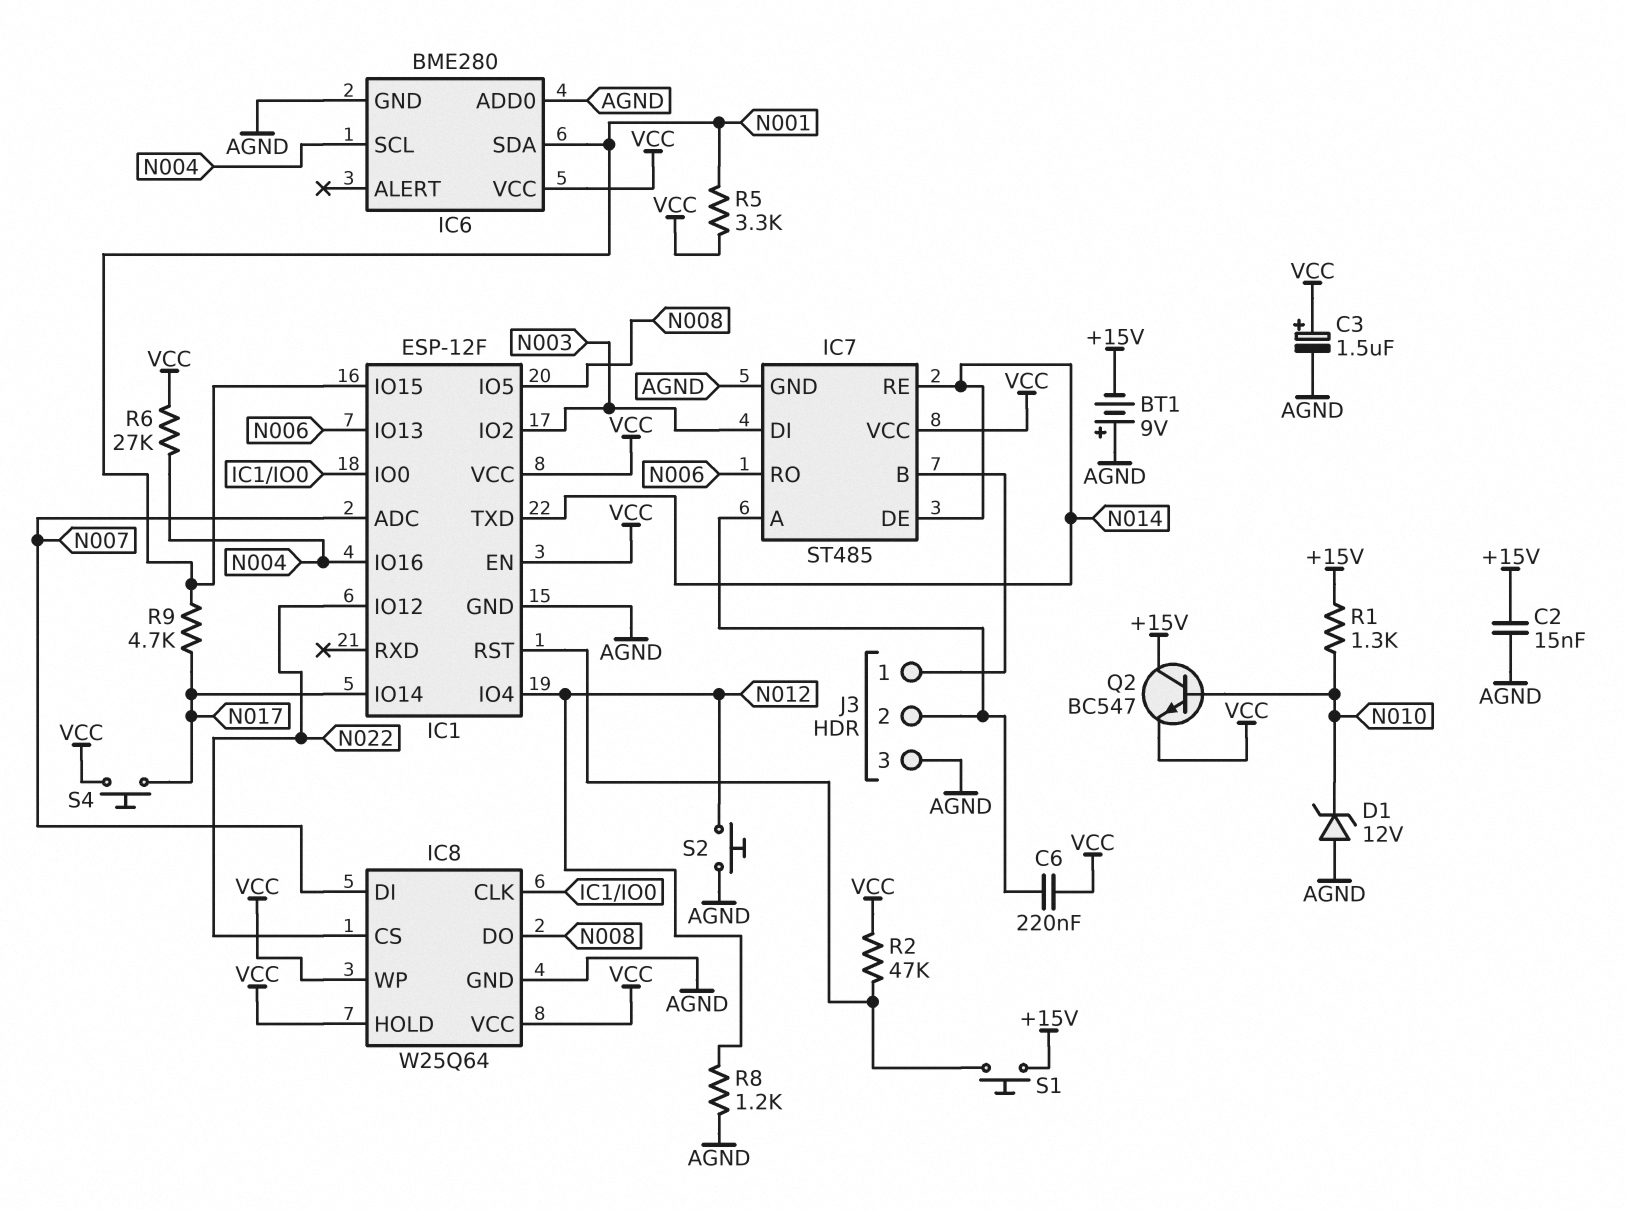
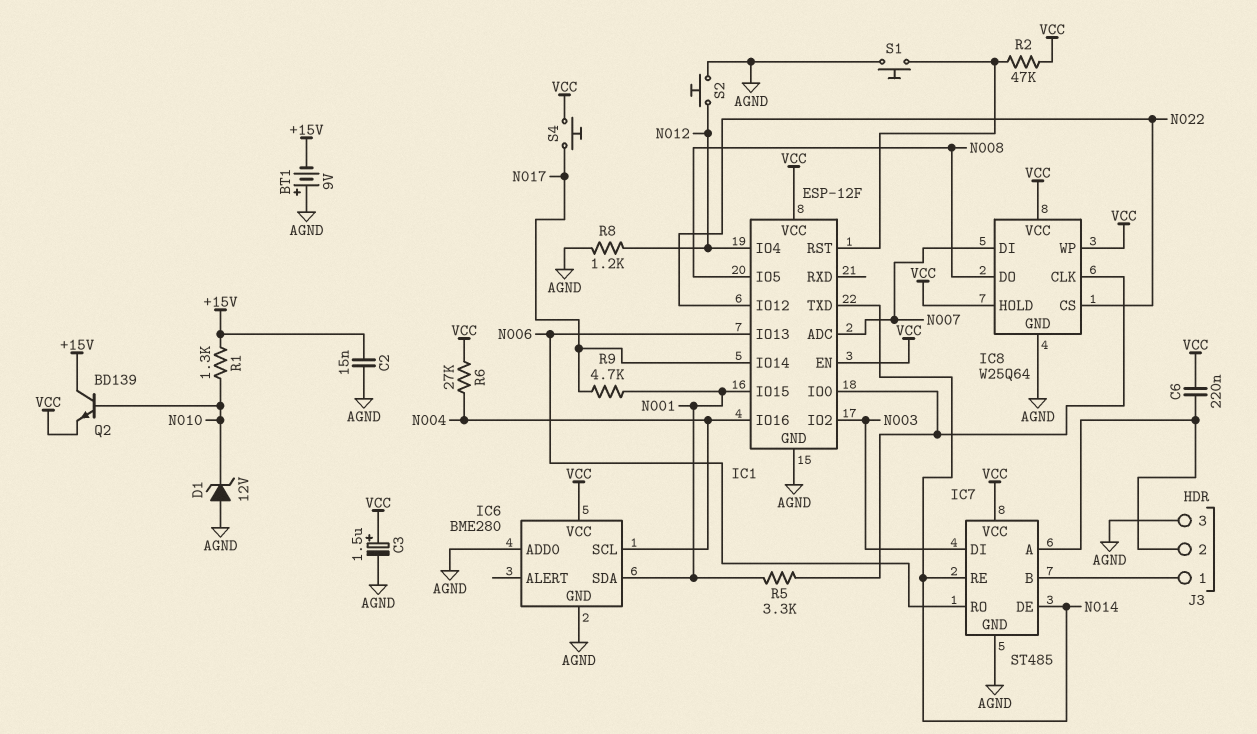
Q2: NPN BC547 (B N010, C +15V, E VCC) -> NPN BD139 (B N010, C +15V, E VCC)
R5: 3.3k (N001, VCC) -> 3.3k (IC1/IO0, N001)
S1: button (+15V, IC1/RST) -> button (AGND, IC1/RST)

